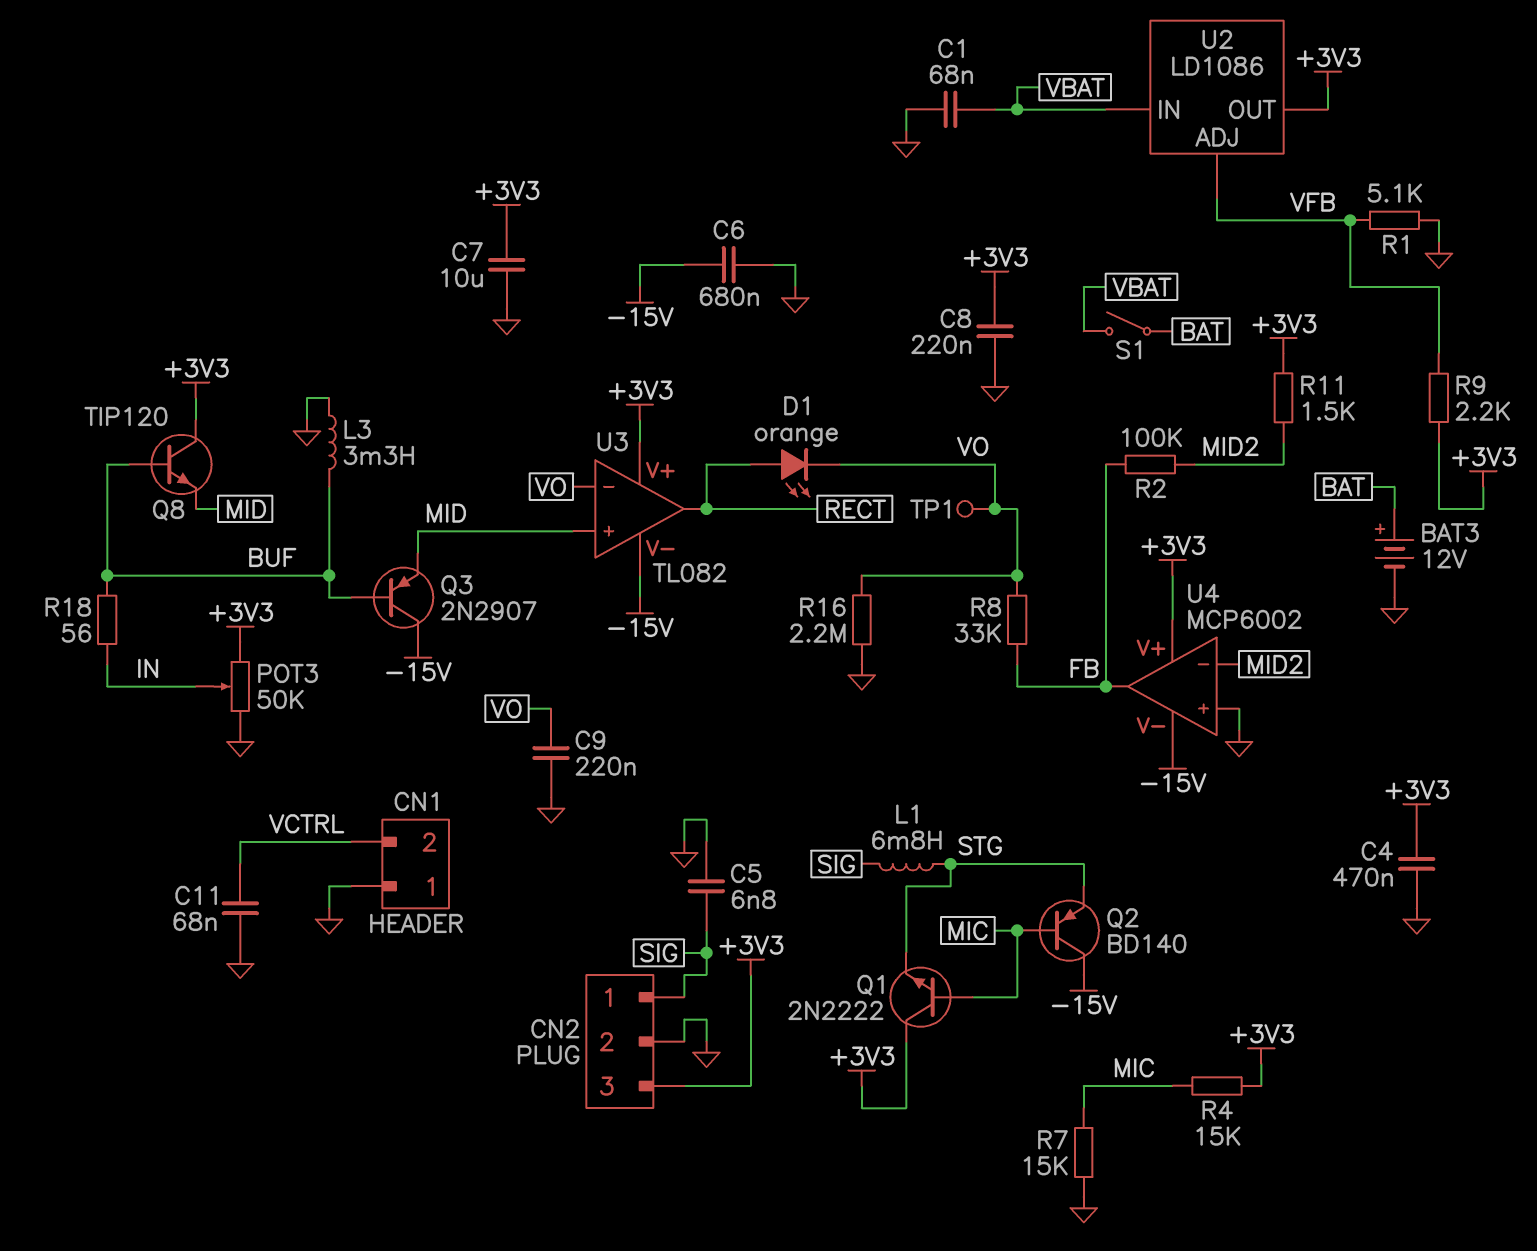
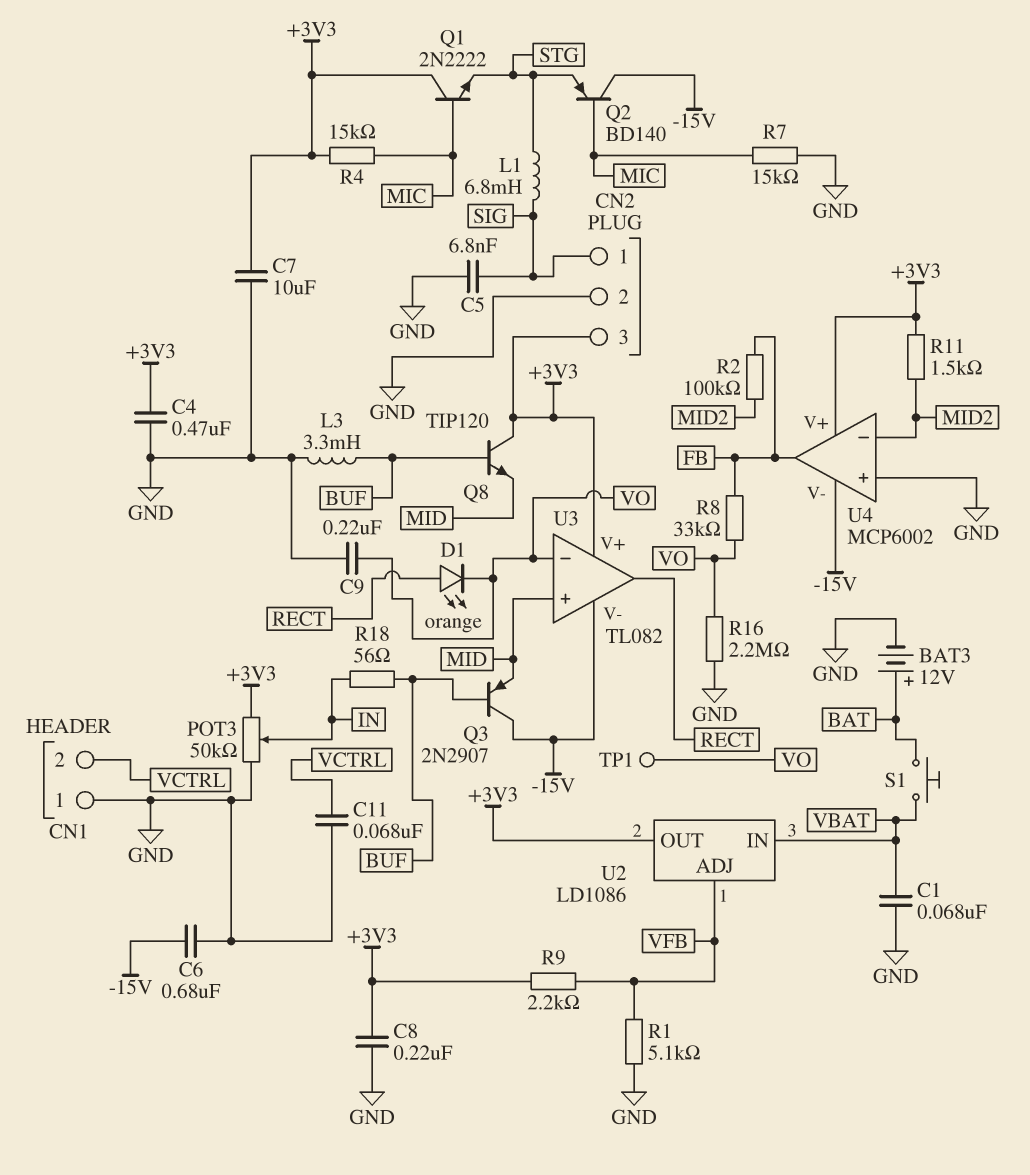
S1: switch (BAT, VBAT) -> button (BAT, VBAT)

